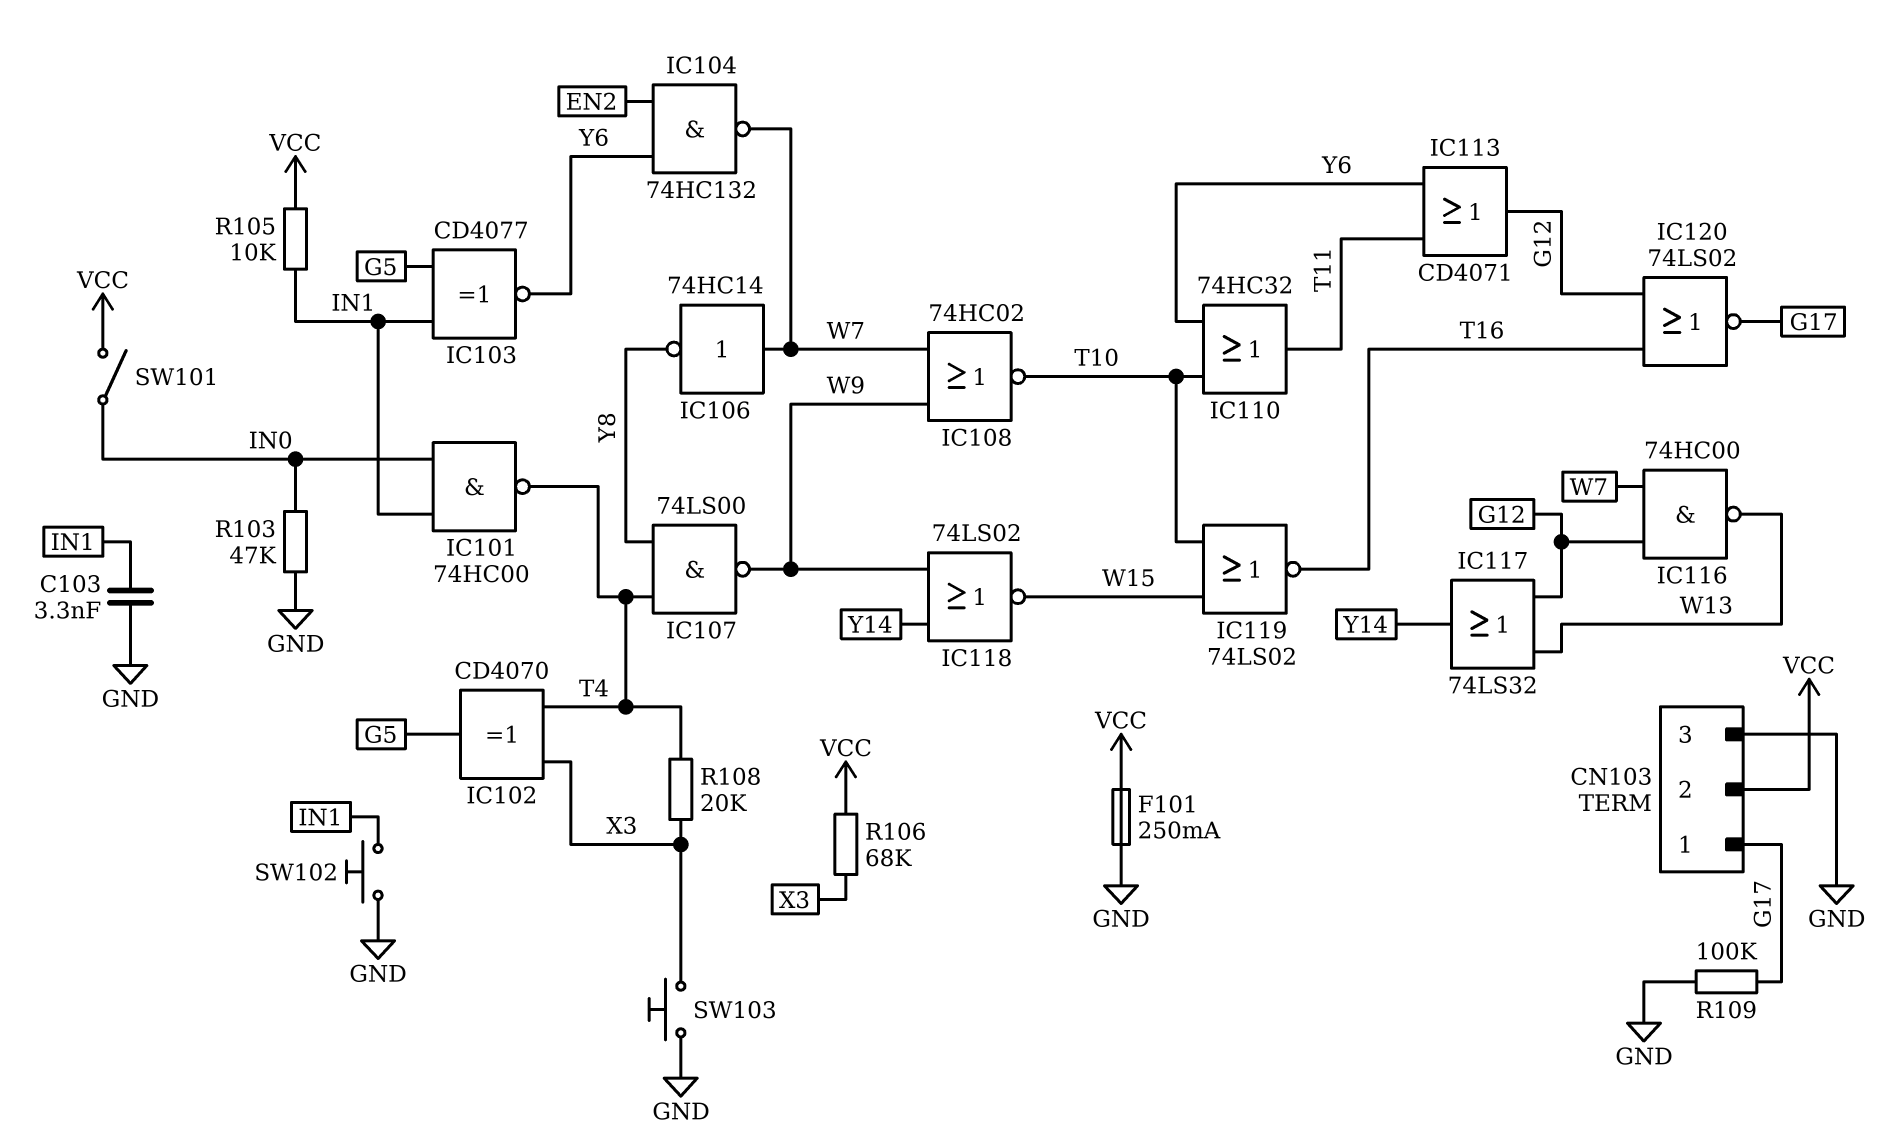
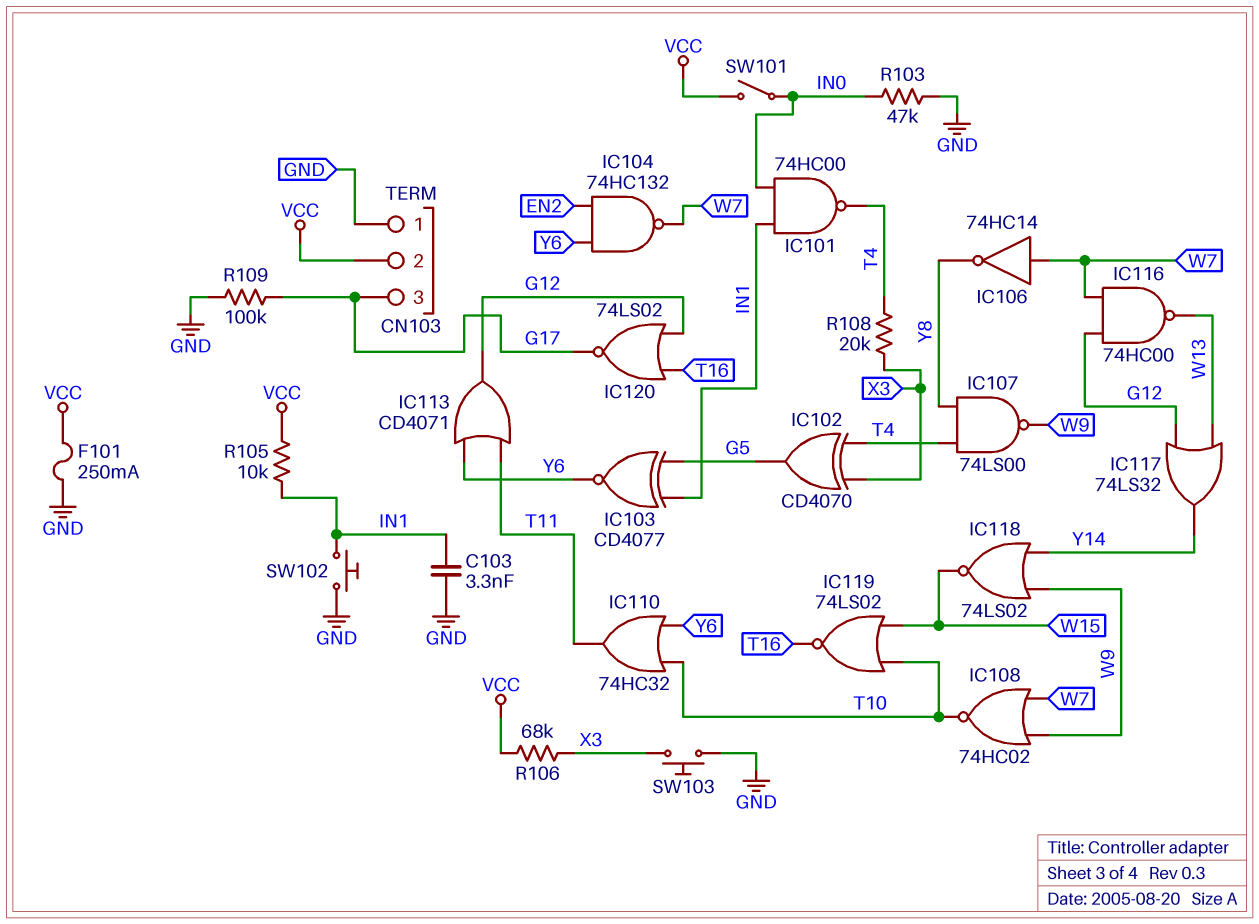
CN103 pin 1: G17 -> GND
CN103 pin 3: GND -> G17

